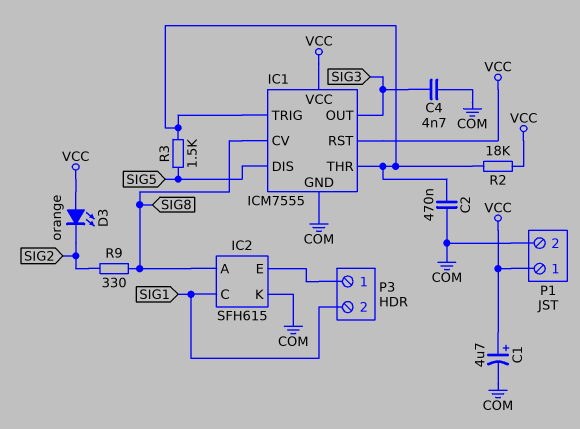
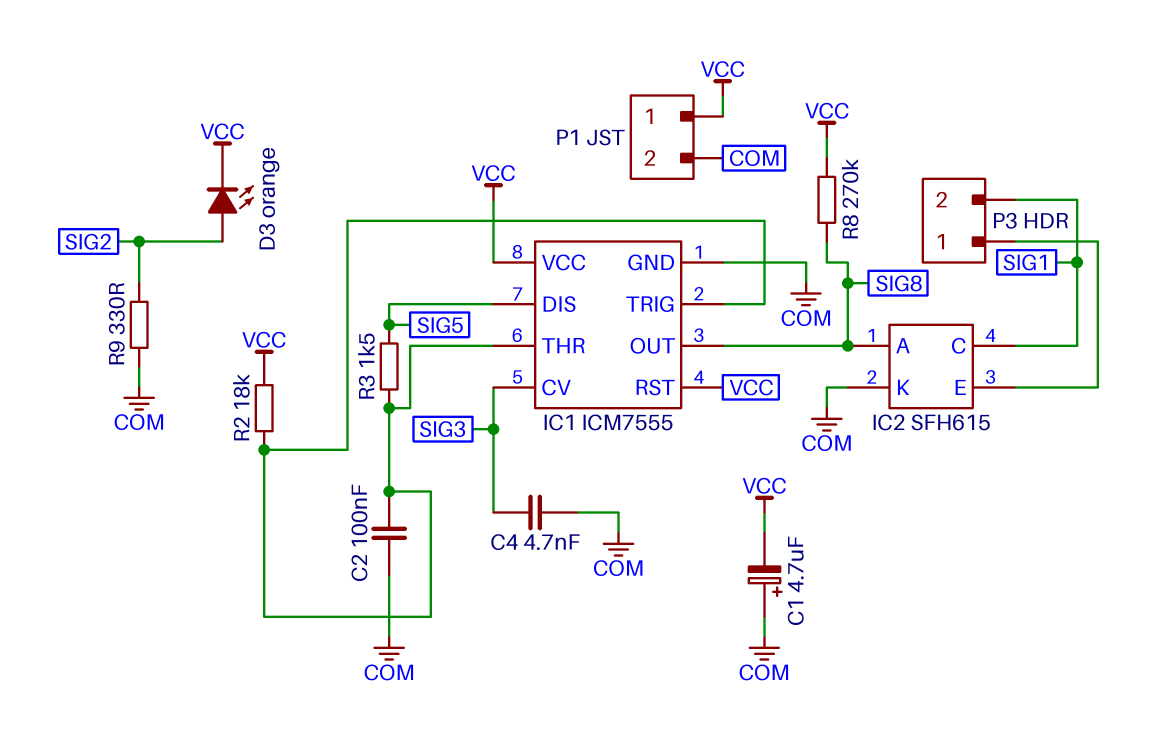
C1: 4.7uF (plus VCC, minus COM) -> 4.7uF (plus COM, minus VCC)
C2: 470nF (COM, IC1/THR) -> 100nF (COM, IC1/THR)
D3: LED orange (A VCC, K SIG2) -> LED orange (A SIG2, K VCC)
IC1 pin CV: SIG8 -> SIG3
IC1 pin OUT: SIG3 -> SIG8
R8: none -> 270k (SIG8, VCC)
R9: 330 (SIG2, SIG8) -> 330 (COM, SIG2)

